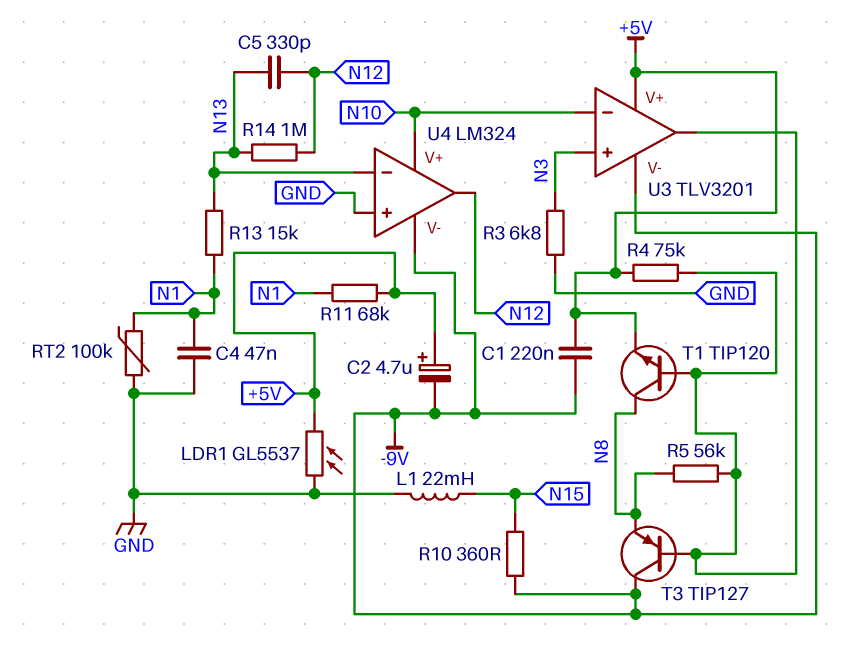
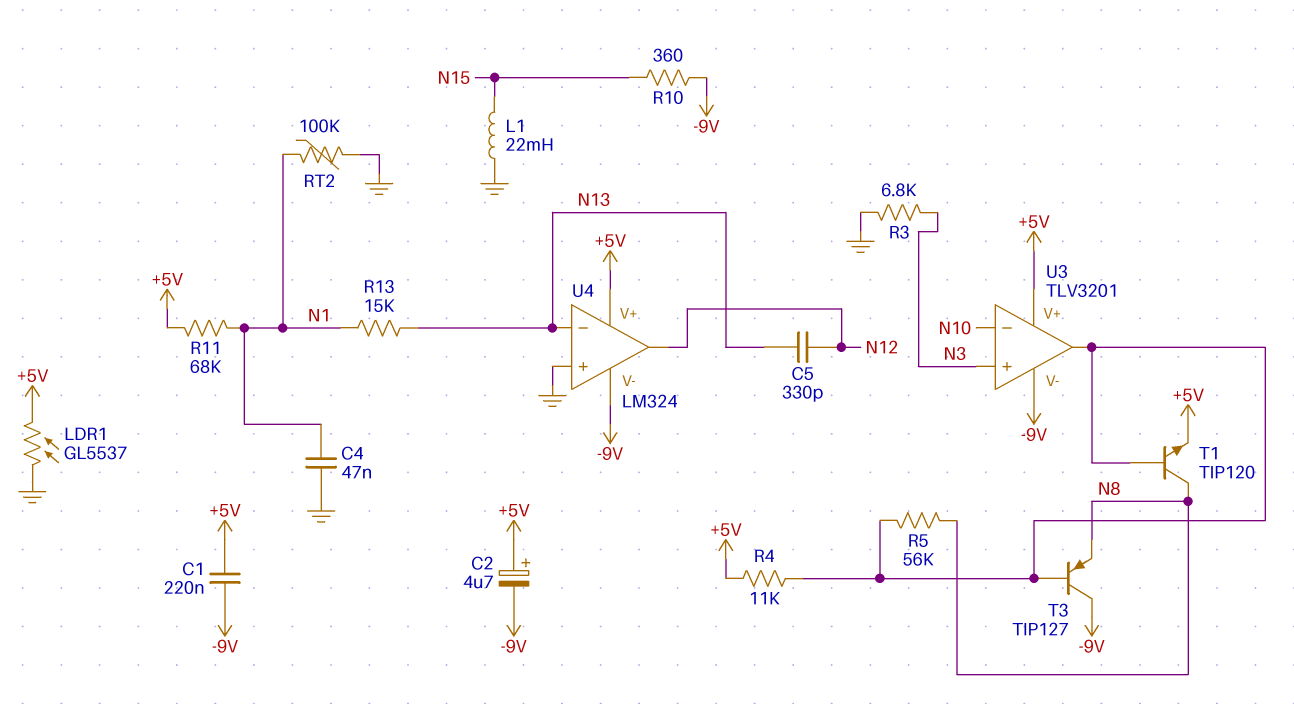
R4: 75k (+5V, U3/out) -> 11k (+5V, U3/out)
R14: 1M (N12, N13) -> none
U4 pin V+: N10 -> +5V

